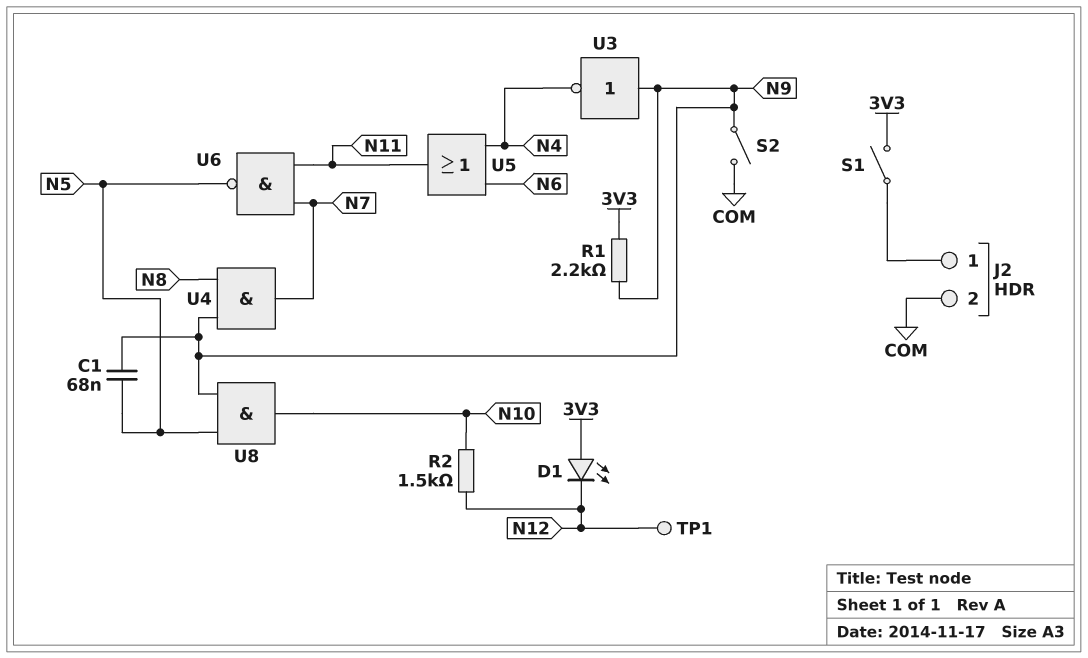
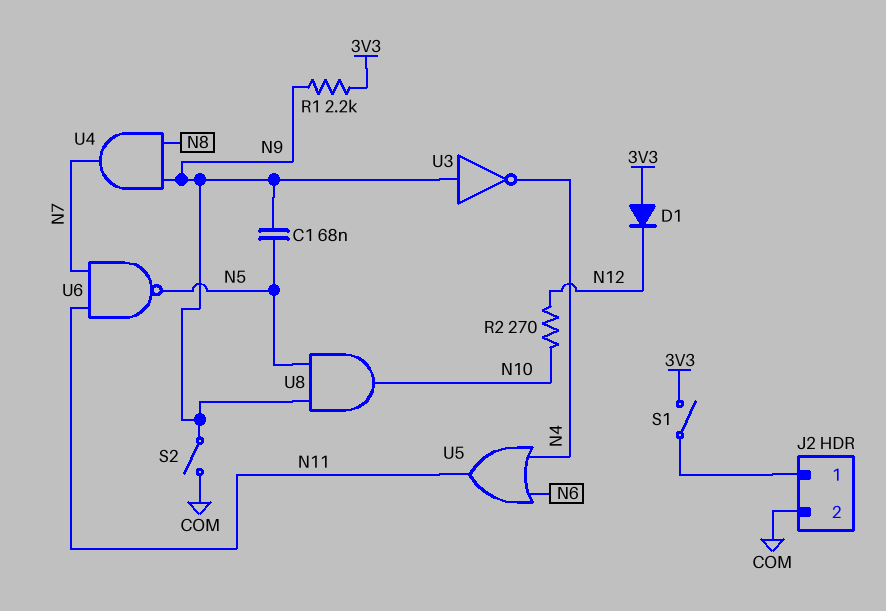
D1: LED (A 3V3, K N12) -> diode (A 3V3, K N12)
R2: 1.5k (N10, N12) -> 270 (N10, N12)
TP1: test point (N12) -> none

